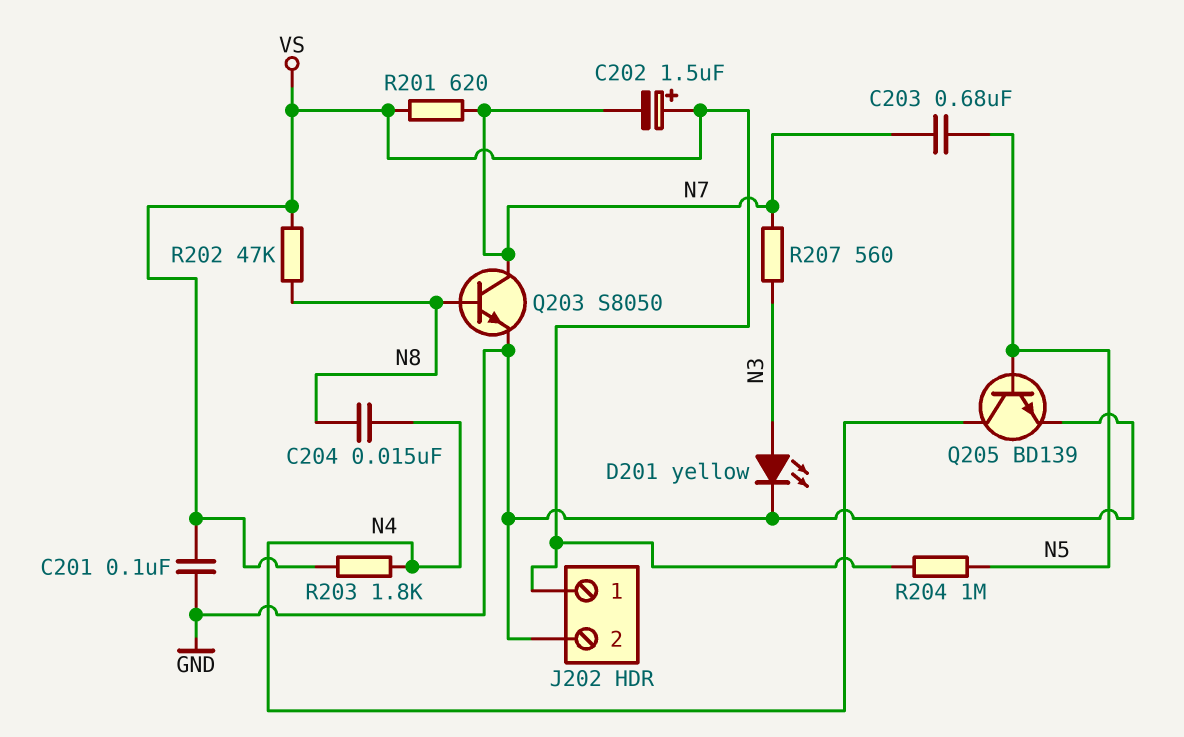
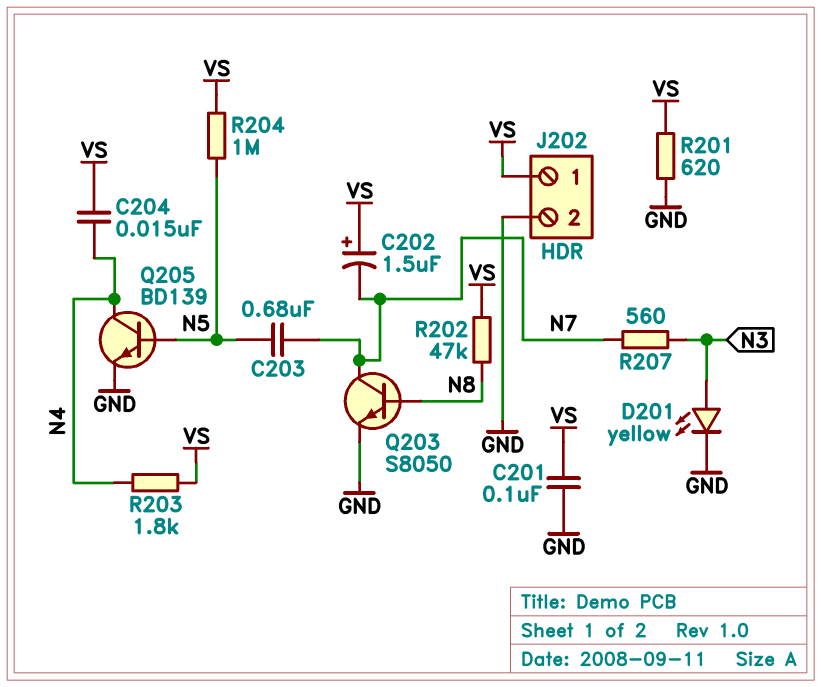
C204: 15nF (N4, N8) -> 15nF (N4, VS)
R201: 620 (N7, VS) -> 620 (GND, VS)

